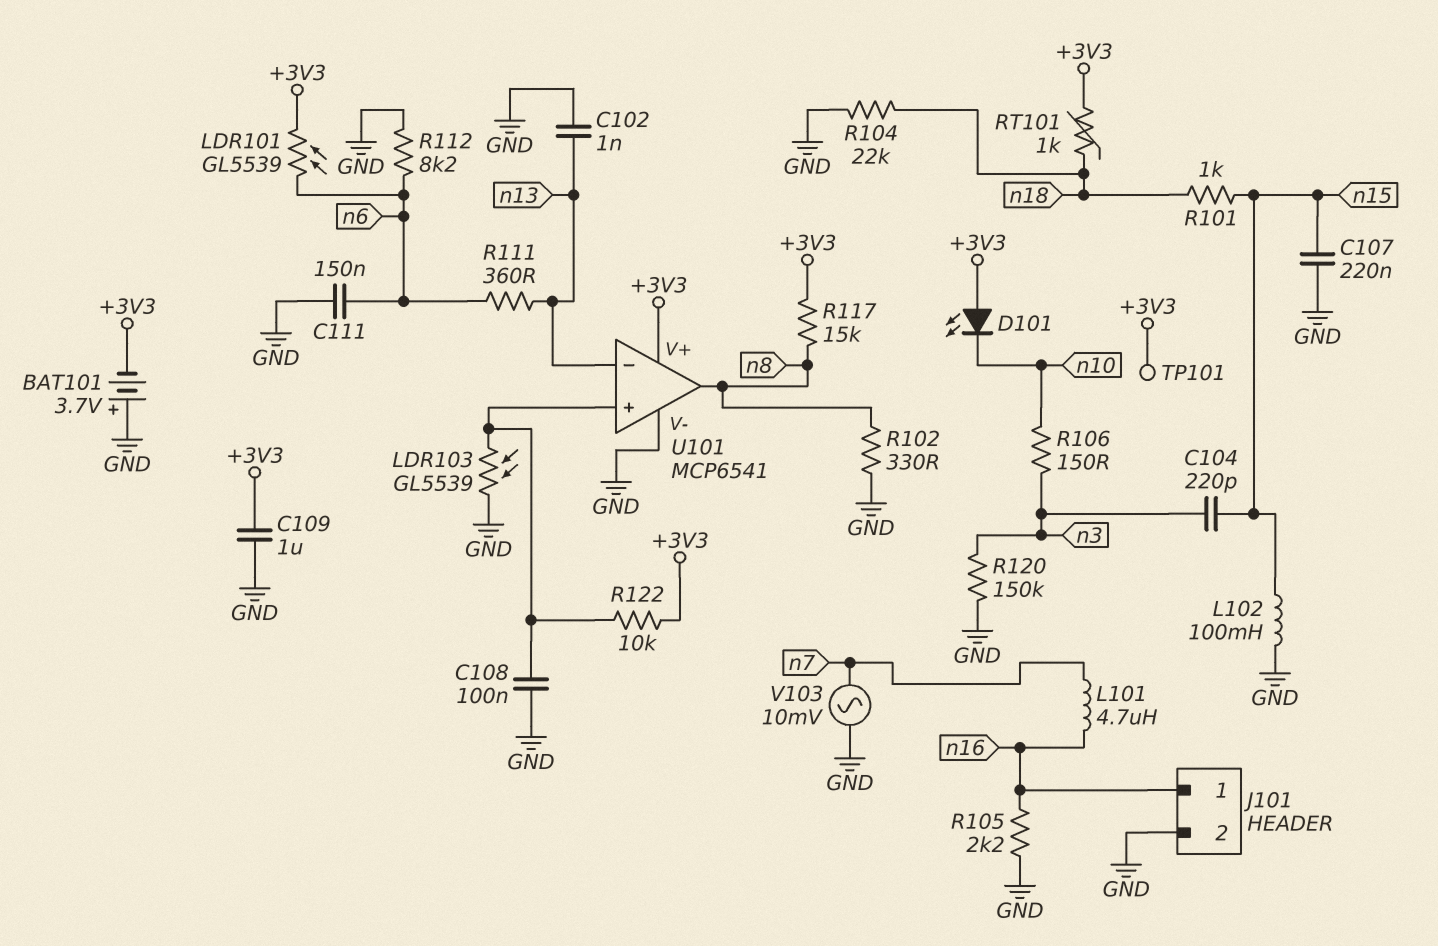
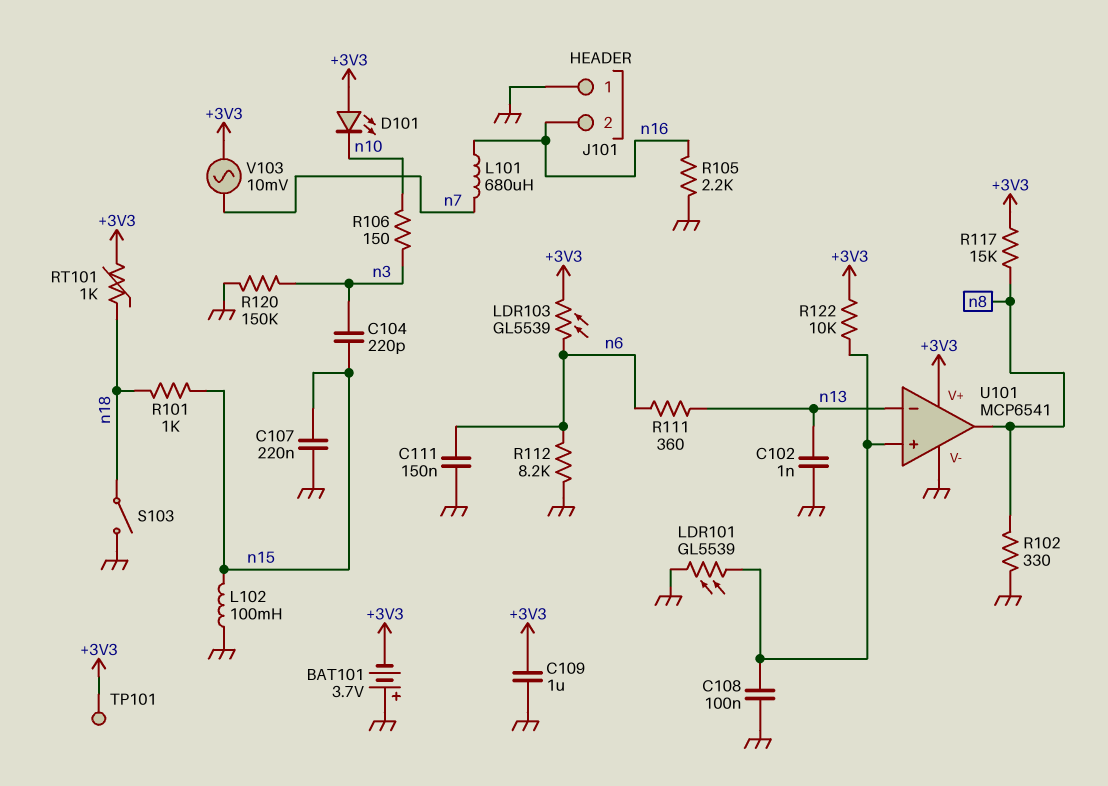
J101 pin 1: n16 -> GND
J101 pin 2: GND -> n16
L101: 4.7uH (n7, n16) -> 680uH (n7, n16)
LDR101: GL5539 (+3V3, n6) -> GL5539 (GND, U101/in+)
LDR103: GL5539 (GND, U101/in+) -> GL5539 (+3V3, n6)
R104: 22k (GND, n18) -> none
S103: none -> switch (GND, n18)
V103: AC 10mV (GND, n7) -> AC 10mV (+3V3, n7)

